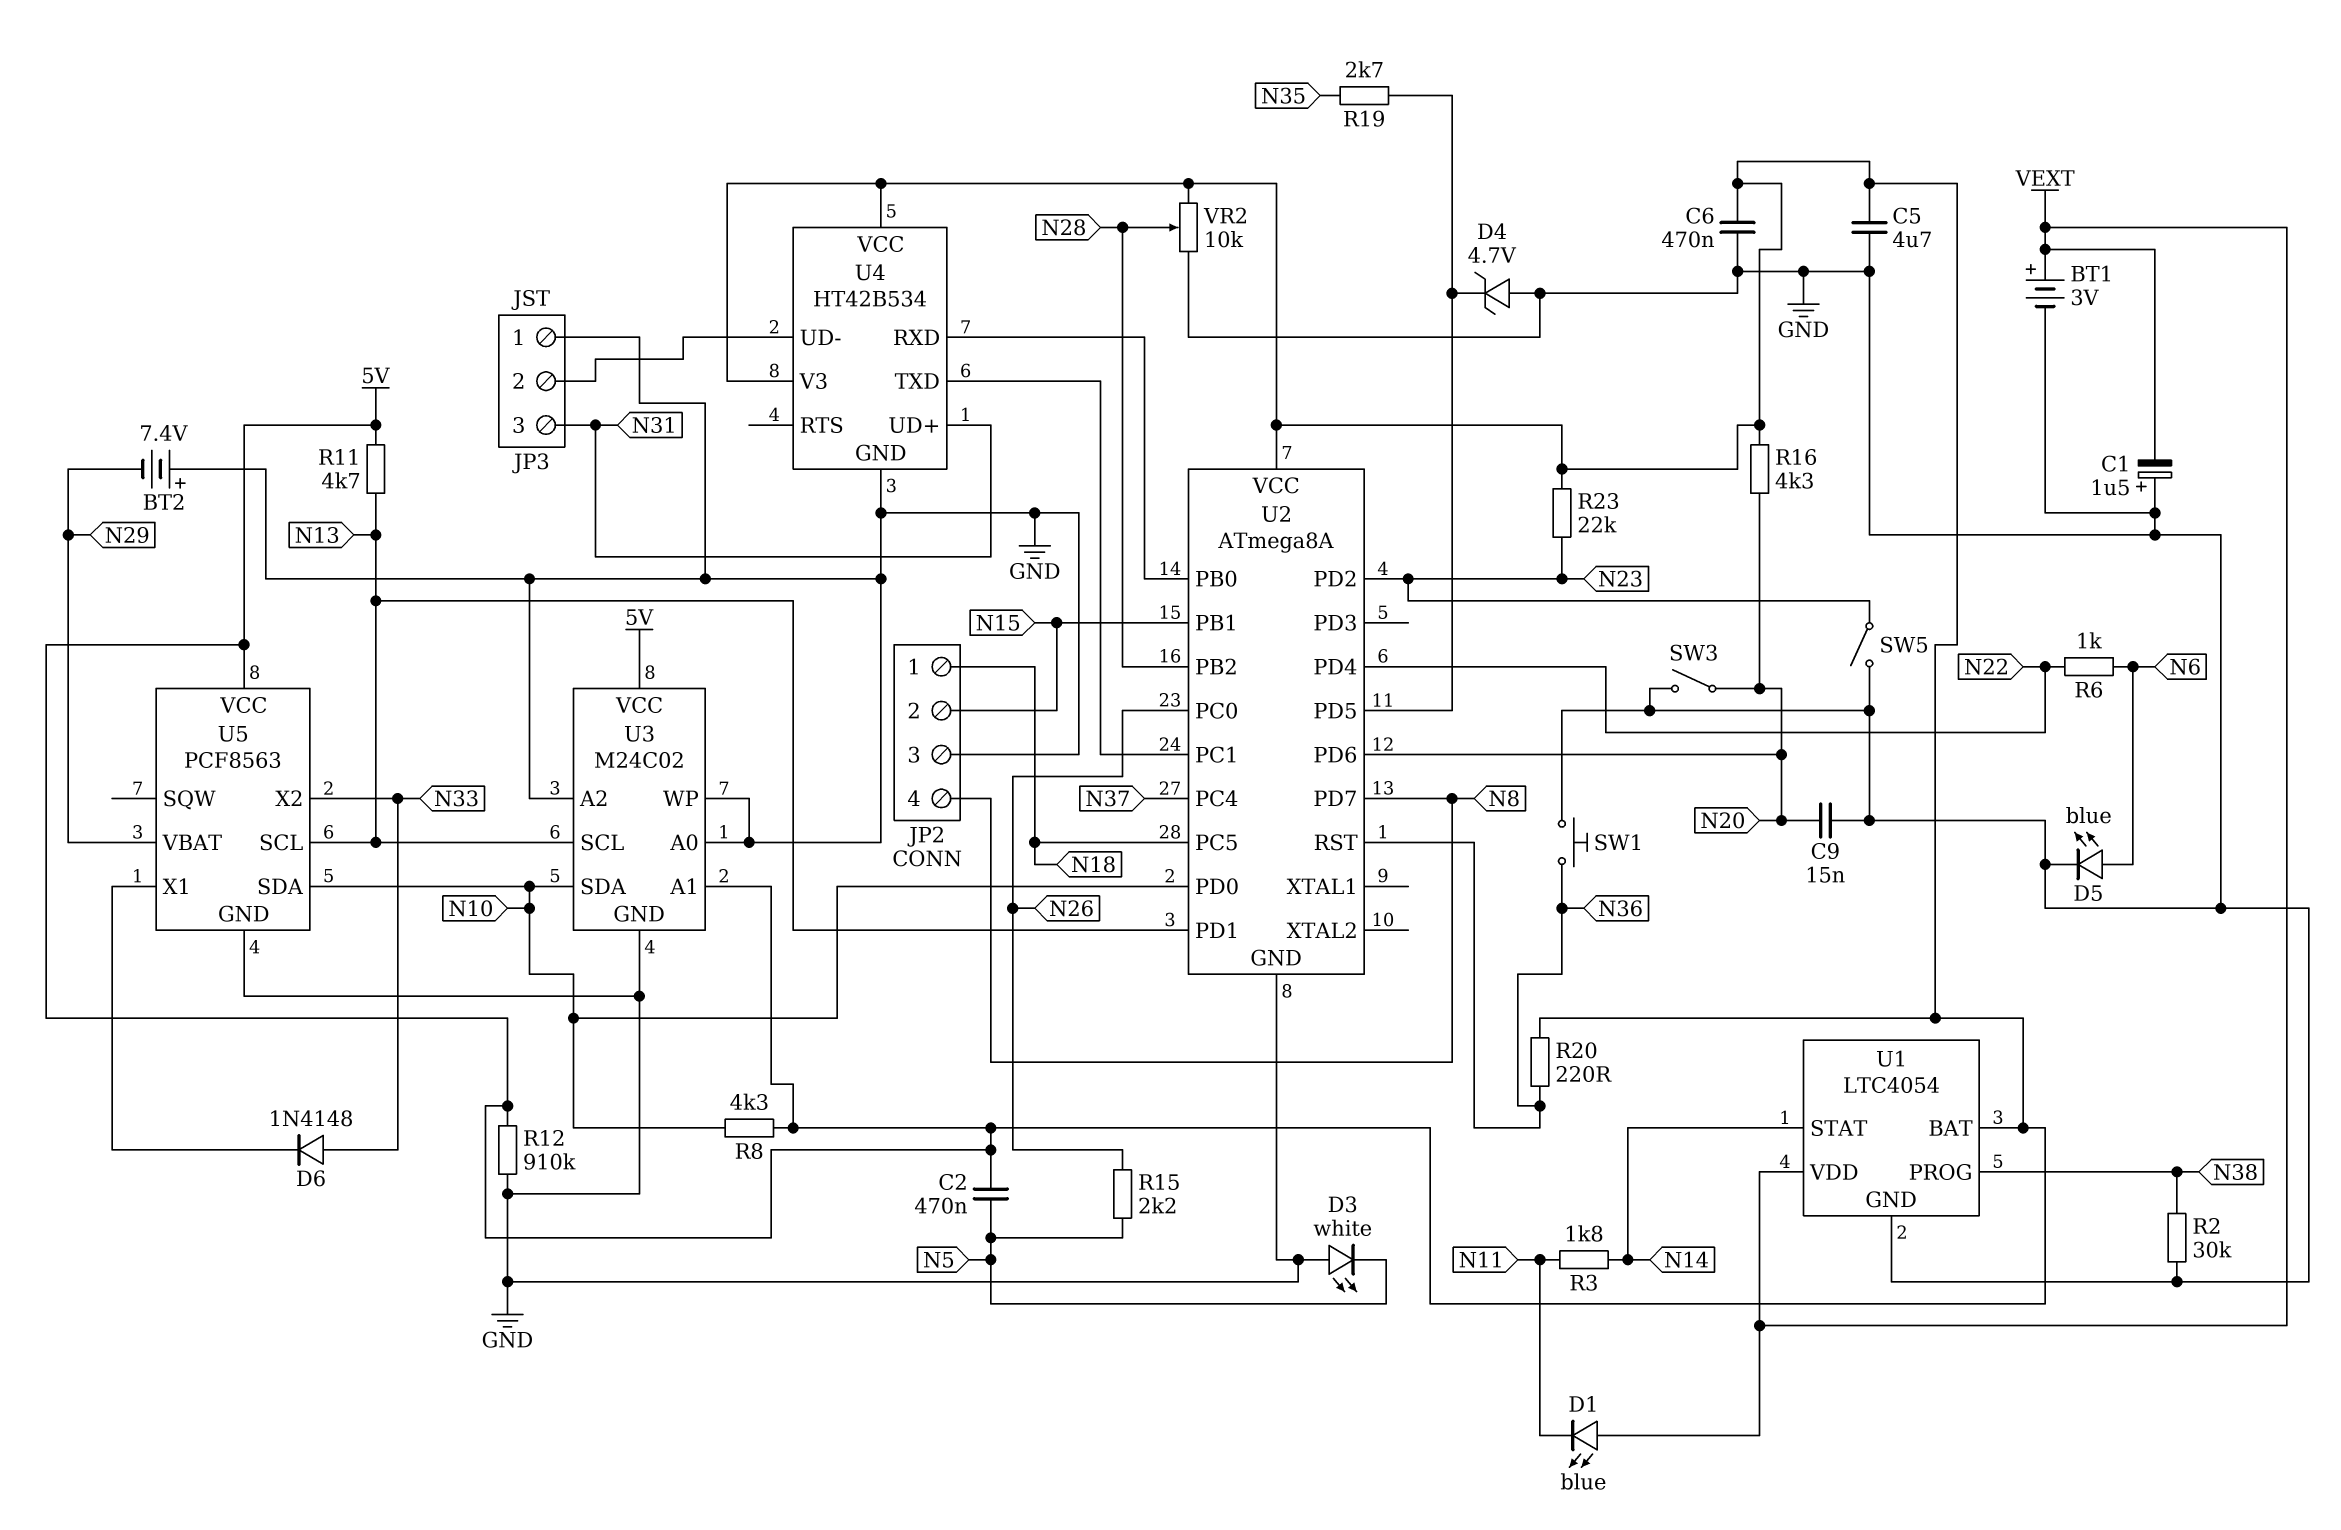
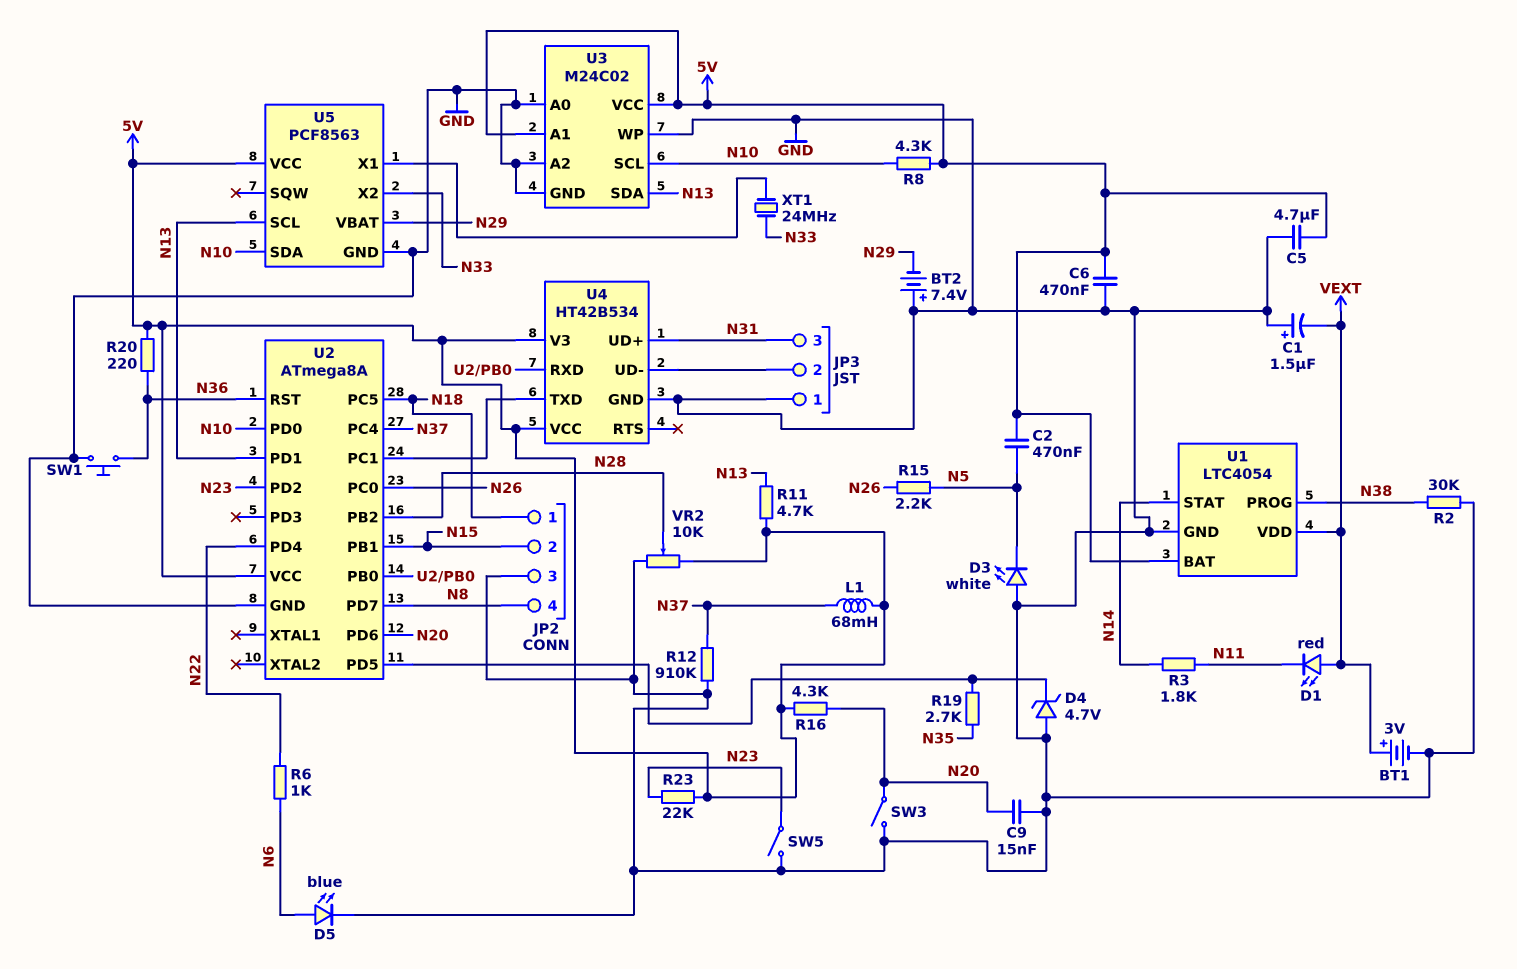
D1: LED blue (A VEXT, K N11) -> LED red (A VEXT, K N11)
D6: diode 1N4148 (A N33, K U5/X1) -> none
L1: none -> 68mH (5V, N37)
R12: 910k (5V, GND) -> 910k (GND, N37)
U3 pin SCL: N13 -> N10
U3 pin SDA: N10 -> N13
XT1: none -> 24MHz (N33, U5/X1)

